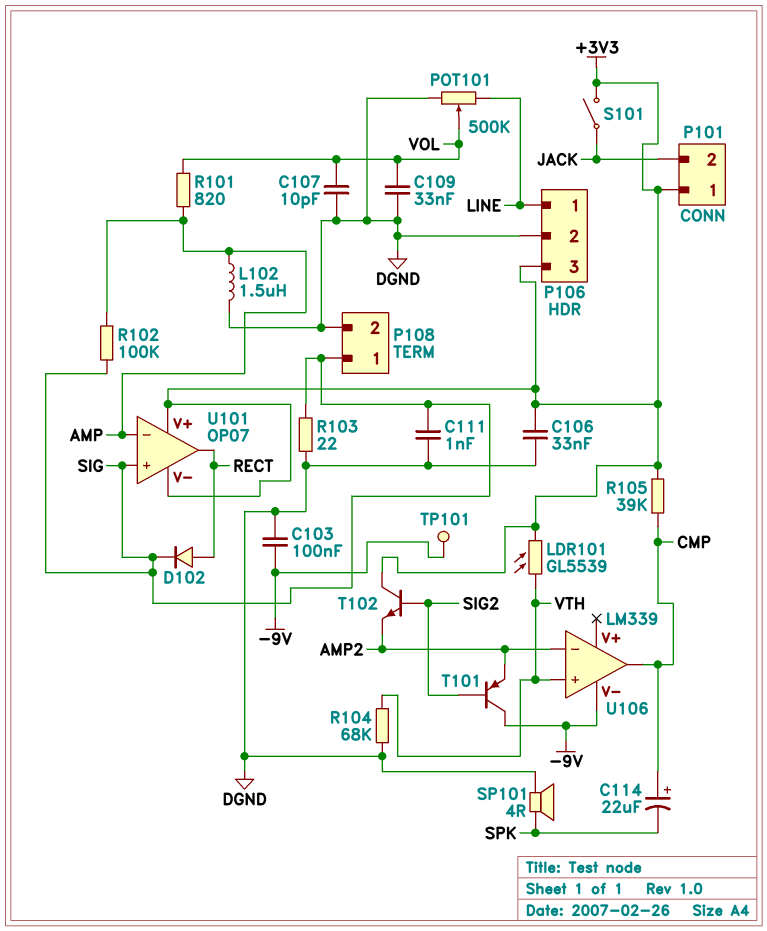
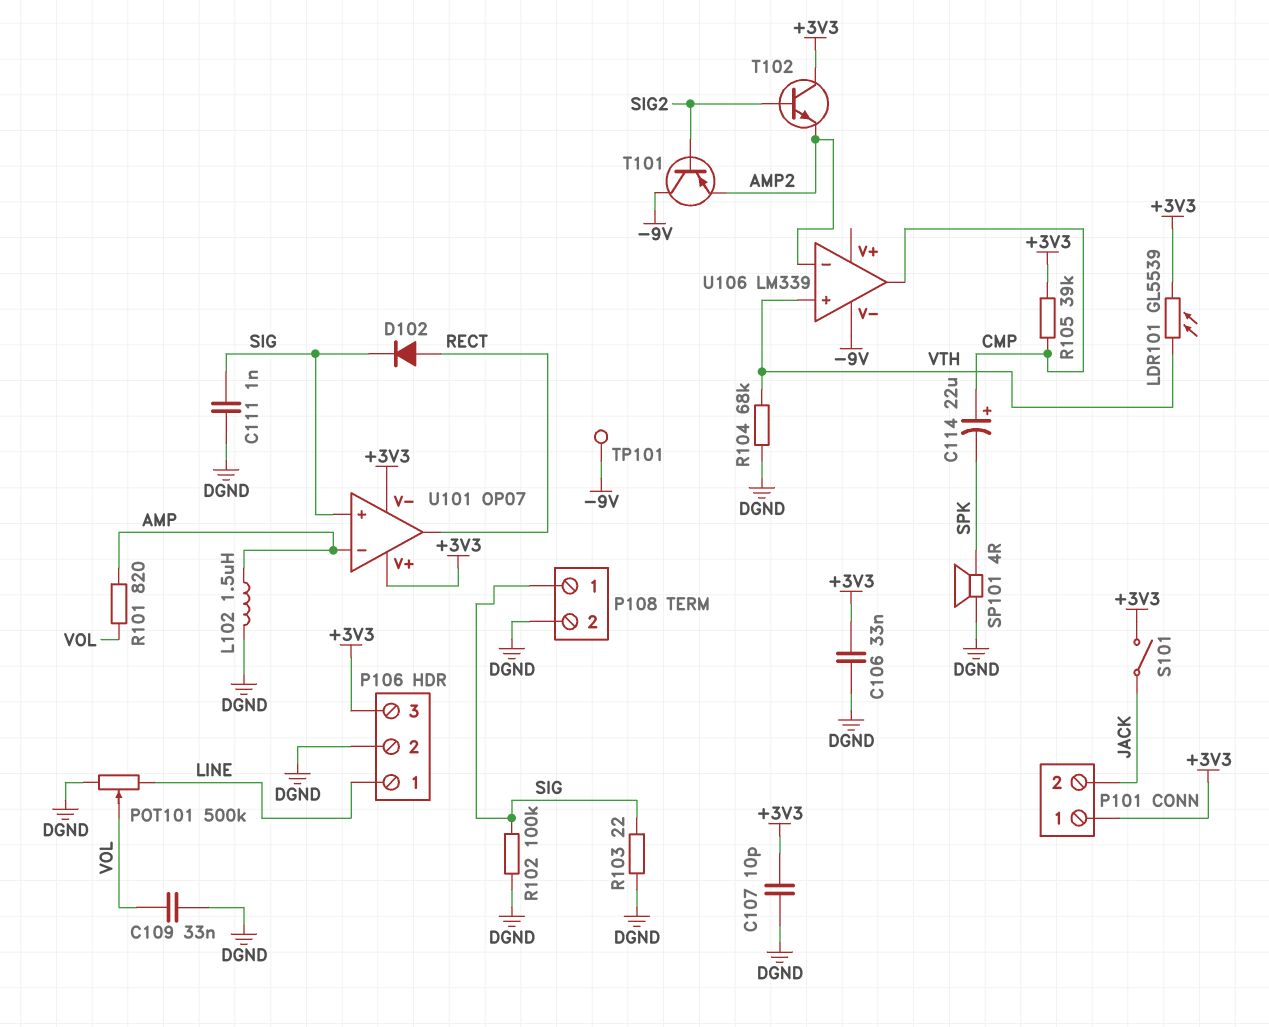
C103: 100nF (-9V, DGND) -> none
C107: 10pF (DGND, VOL) -> 10pF (+3V3, DGND)
R102: 100k (AMP, SIG) -> 100k (DGND, SIG)

